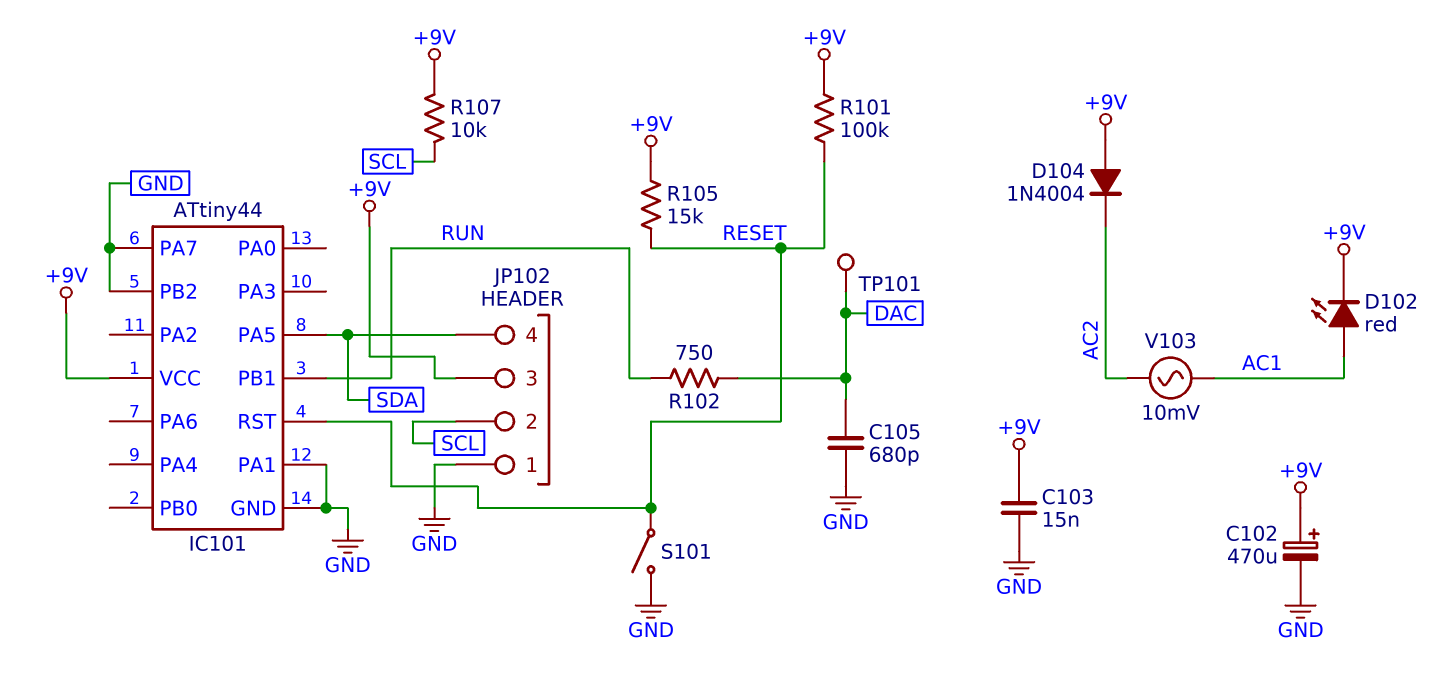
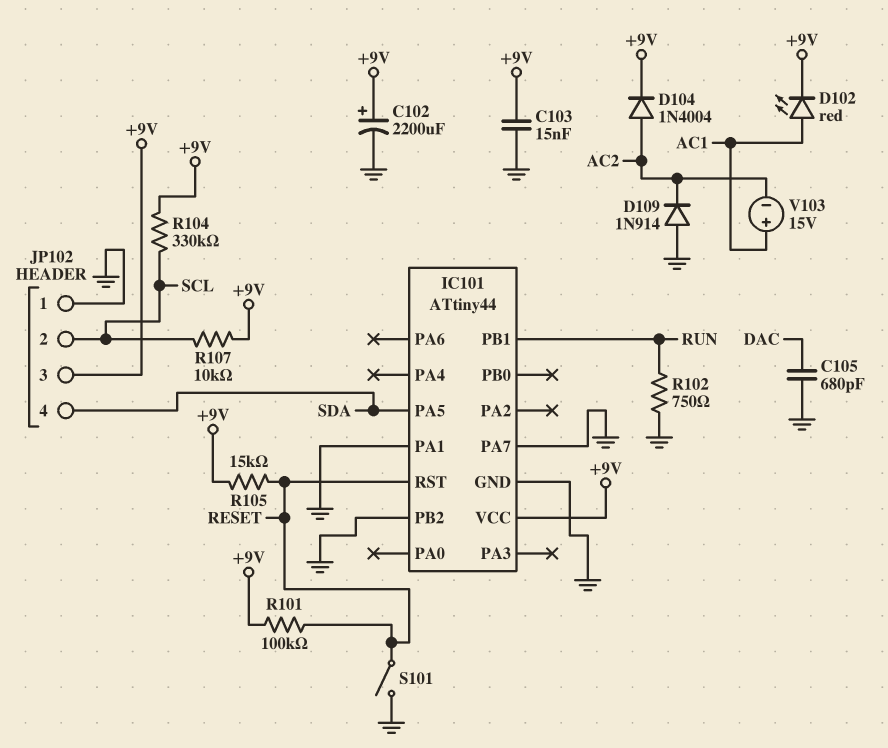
C102: 470uF (plus +9V, minus GND) -> 2200uF (plus +9V, minus GND)
D104: diode 1N4004 (A +9V, K AC2) -> diode 1N4004 (A AC2, K +9V)
D109: none -> diode 1N914 (A GND, K AC2)
R102: 750 (DAC, RUN) -> 750 (GND, RUN)
R104: none -> 330k (+9V, SCL)
TP101: test point (DAC) -> none
V103: AC 10mV (AC1, AC2) -> 15V (plus AC1, minus AC2)

